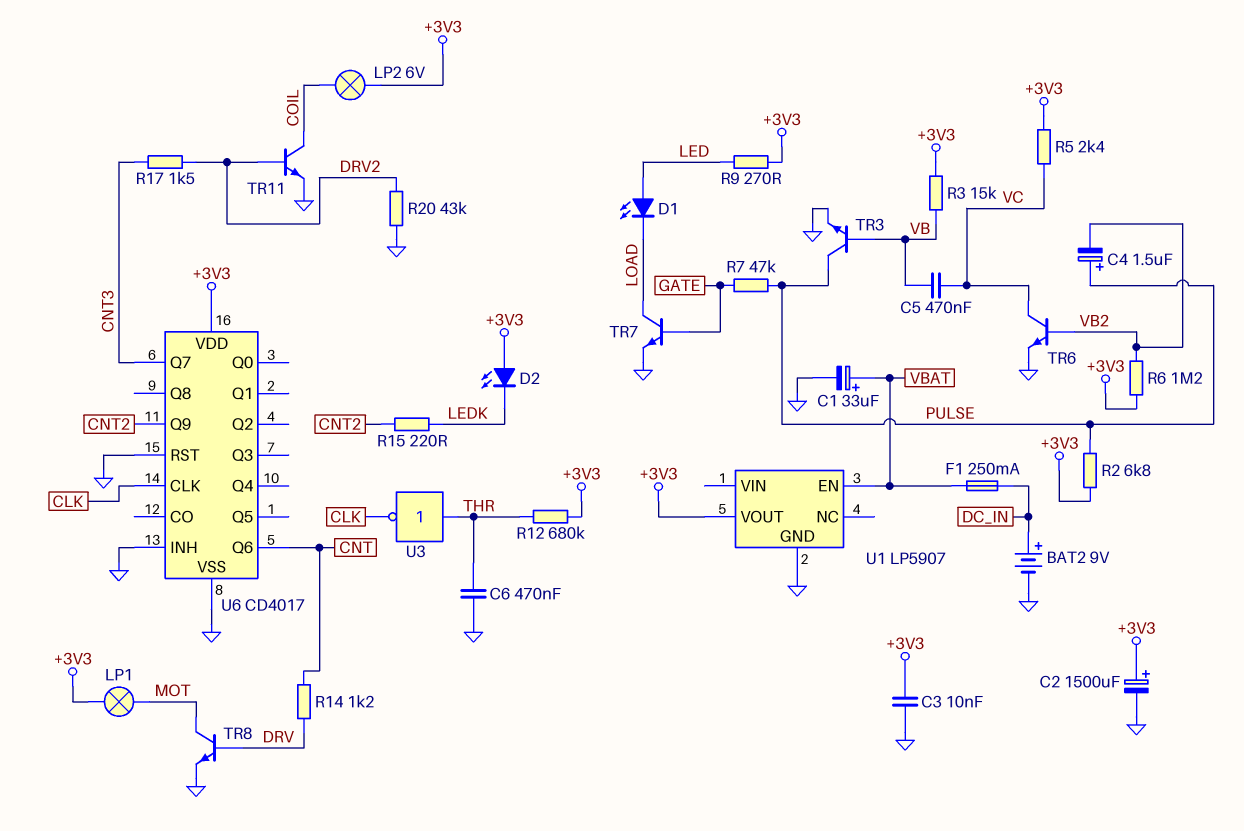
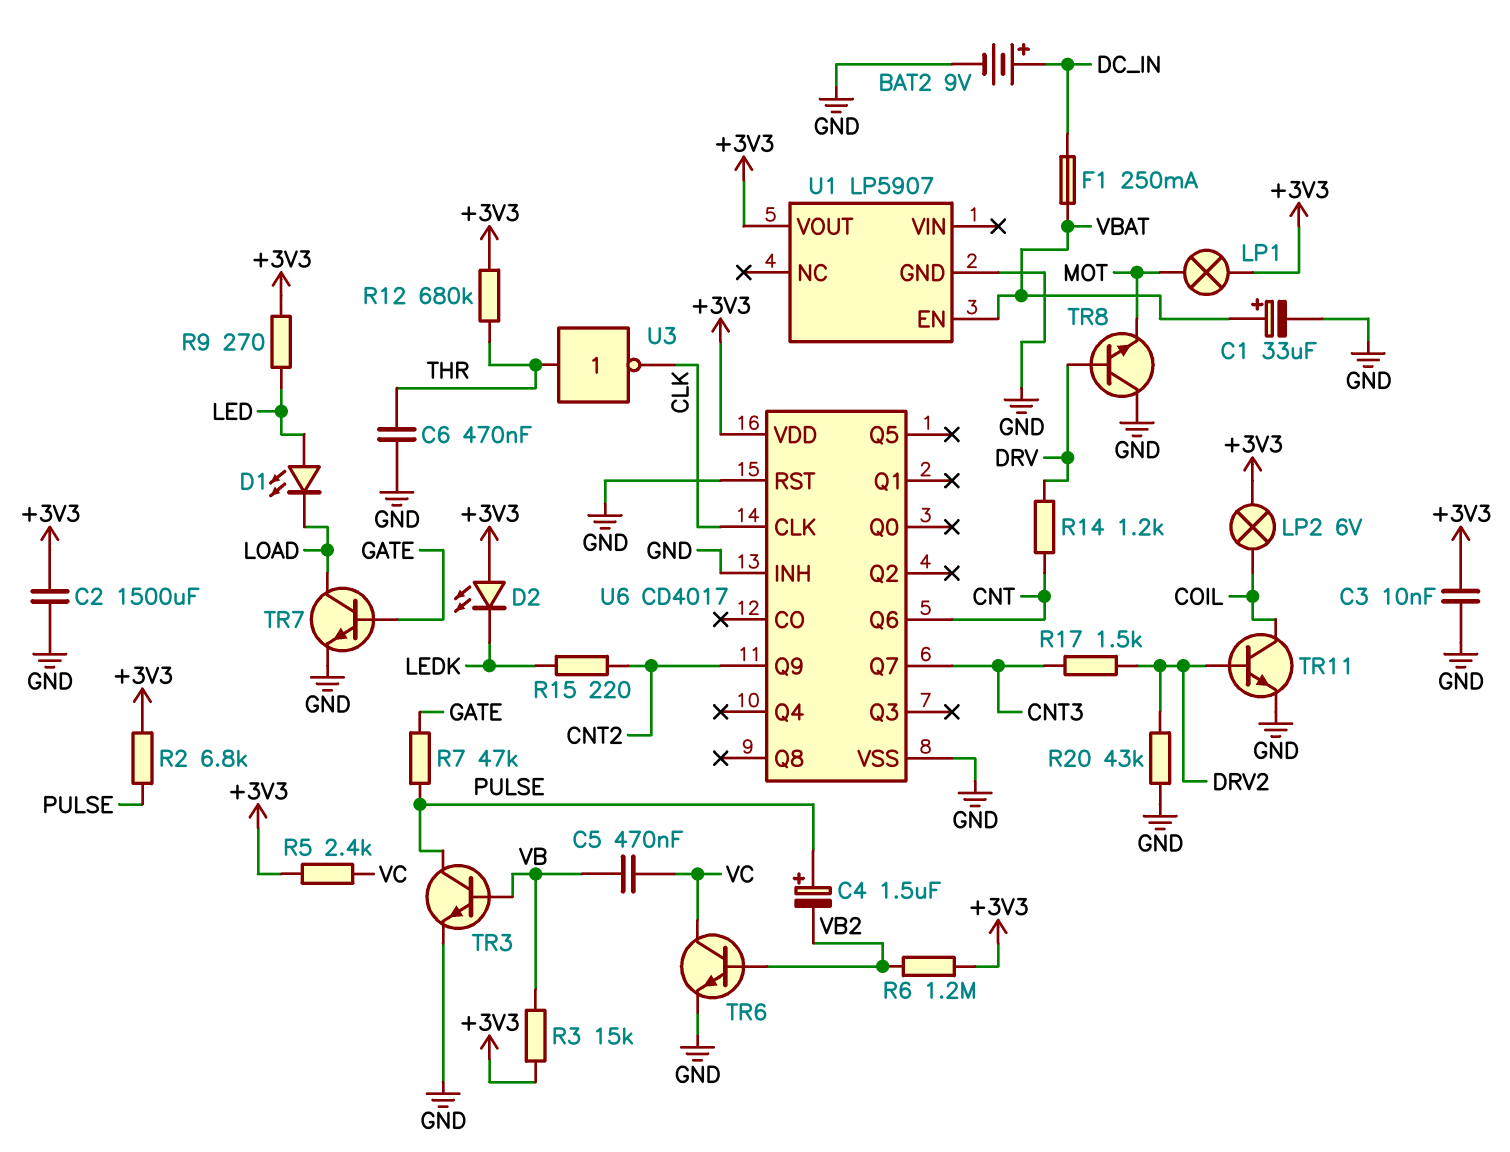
C2: 1500uF (plus +3V3, minus GND) -> 1500uF (+3V3, GND)
TR8: NPN (B DRV, C MOT, E GND) -> NPN (B DRV, C GND, E MOT)

